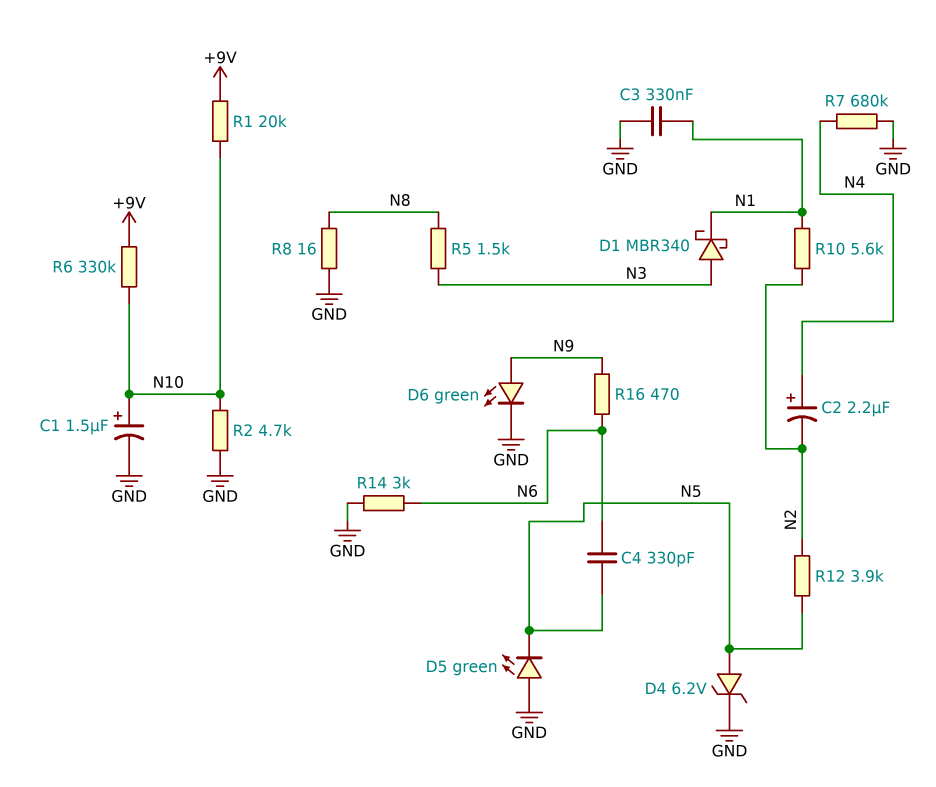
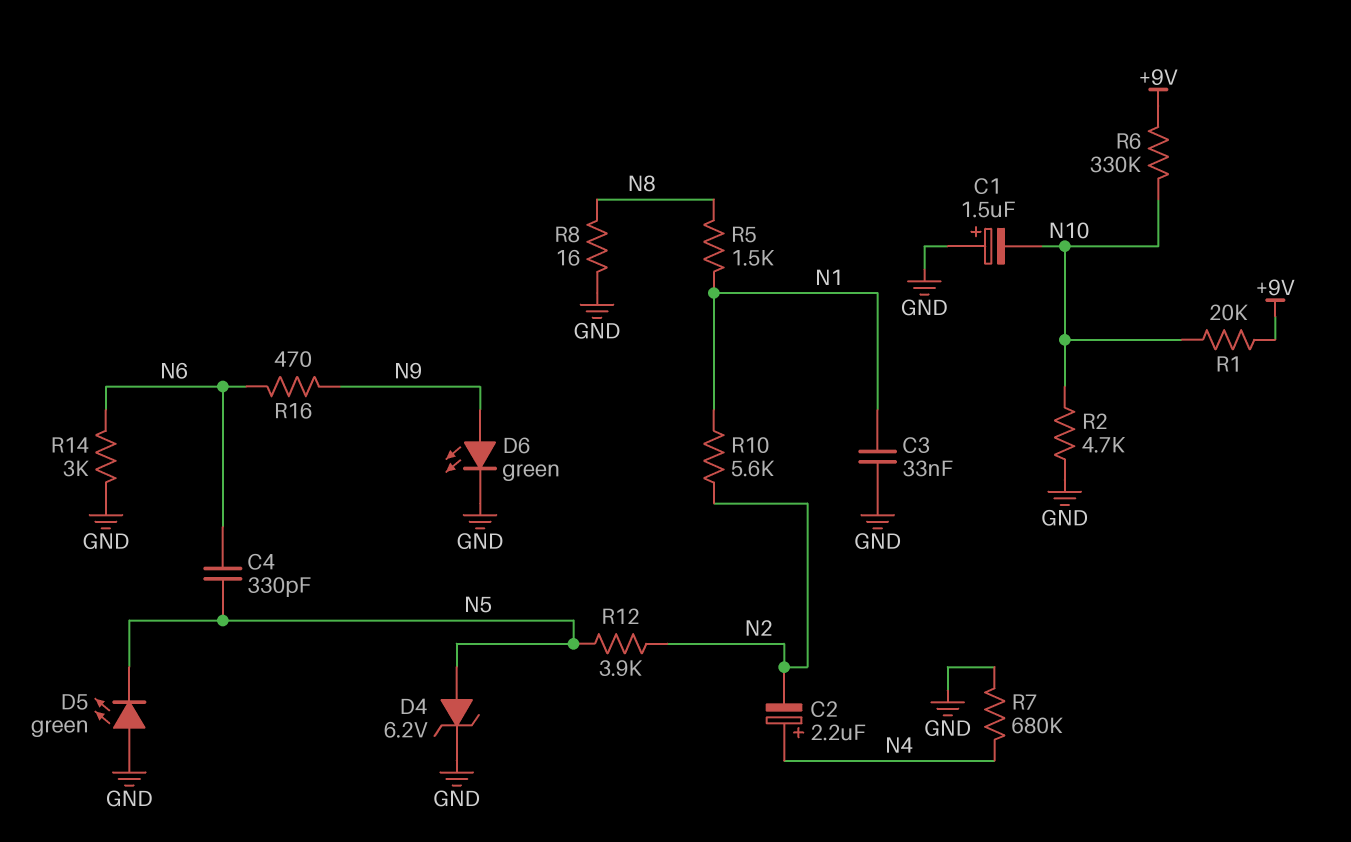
C1: 1.5uF (plus N10, minus GND) -> 1.5uF (plus GND, minus N10)
C3: 330nF (GND, N1) -> 33nF (GND, N1)
D1: schottky MBR340 (A N3, K N1) -> none
R5: 1.5k (N3, N8) -> 1.5k (N1, N8)

